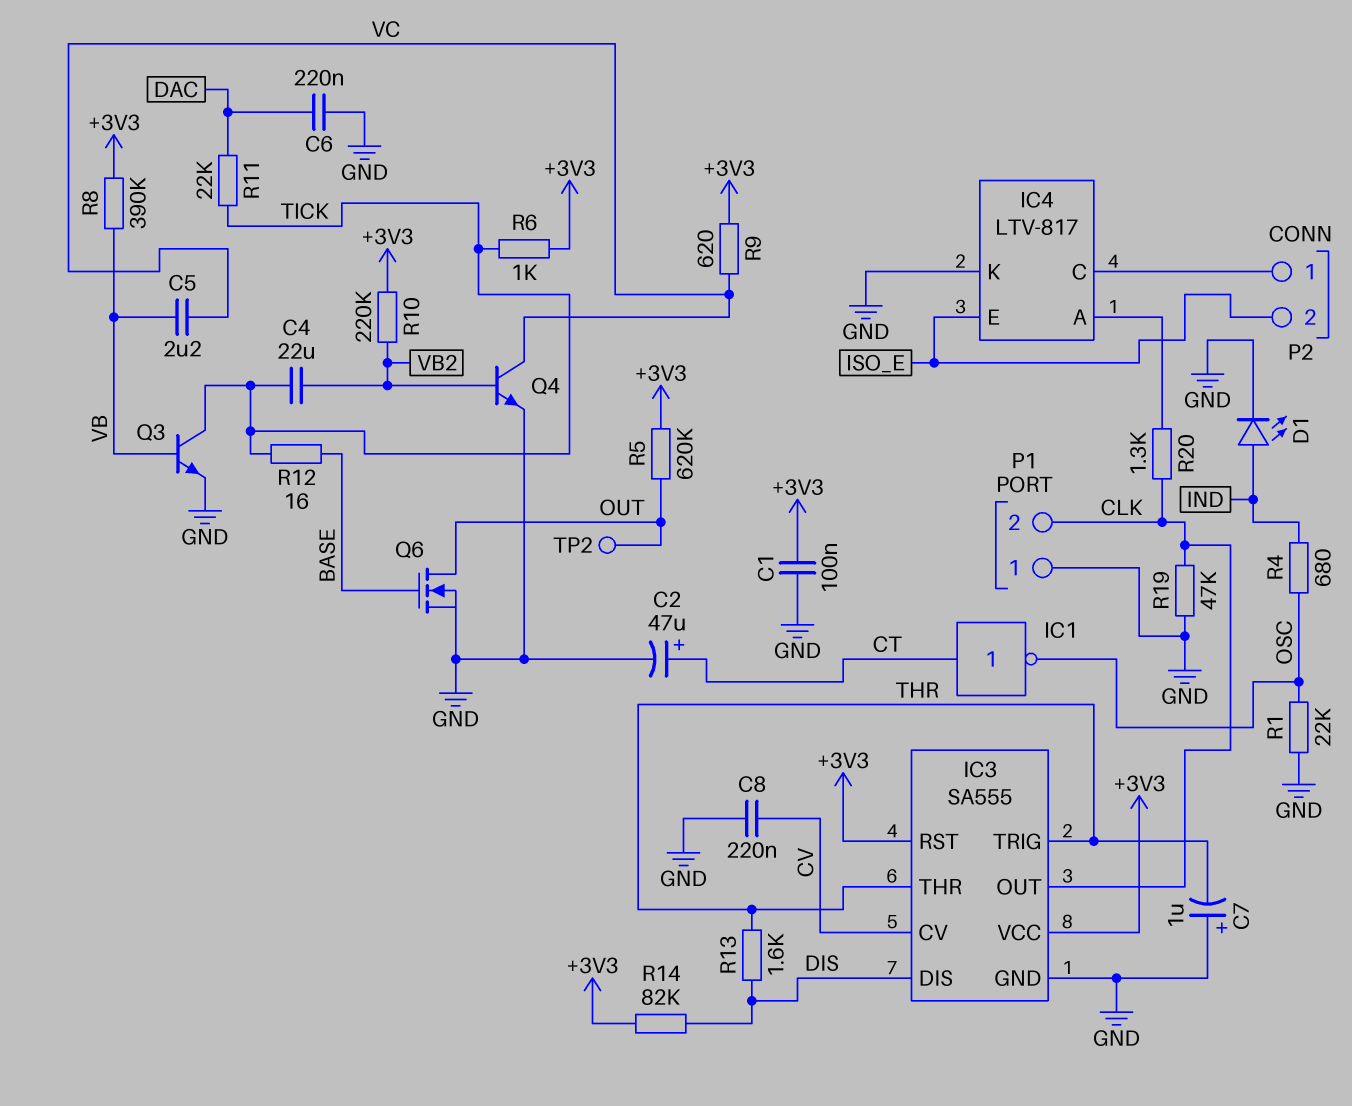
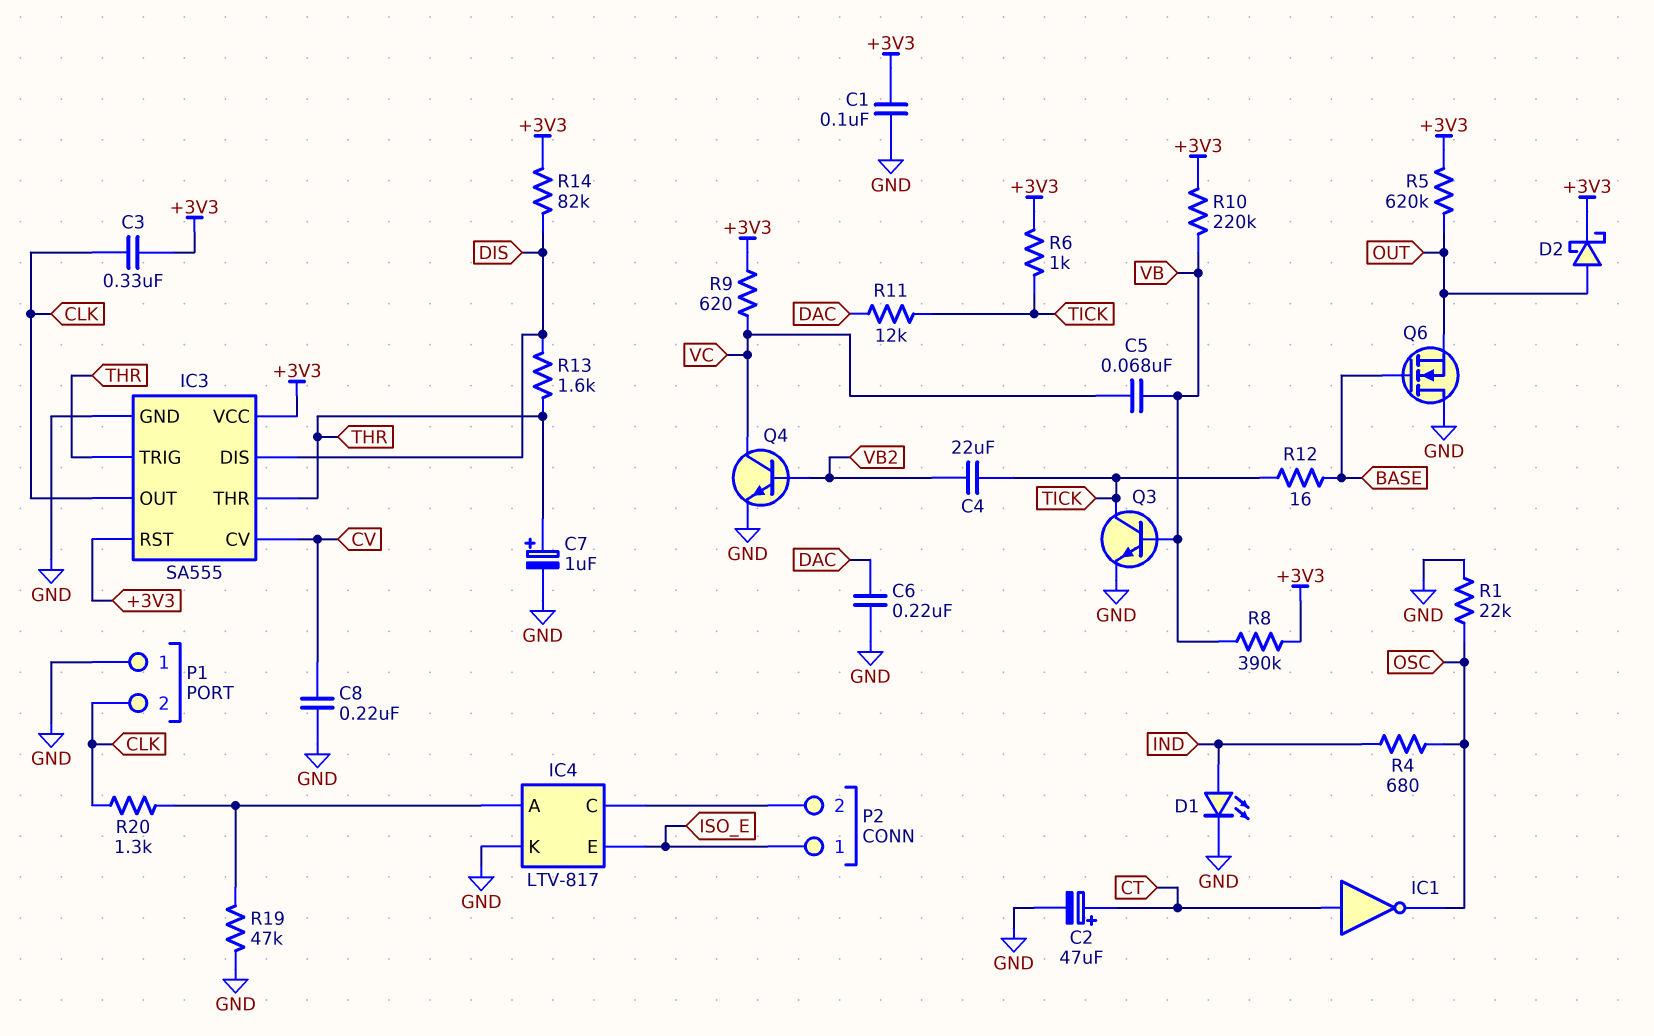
C3: none -> 330nF (+3V3, CLK)
C5: 2.2uF (VB, VC) -> 68nF (VB, VC)
C7: 1uF (plus GND, minus THR) -> 1uF (plus THR, minus GND)
D2: none -> schottky (A OUT, K +3V3)
P2 pin 1: IC4/C -> ISO_E
P2 pin 2: ISO_E -> IC4/C
Q6: NMOS (G BASE, D OUT, S GND) -> NMOS (G BASE, D GND, S OUT)
R10: 220k (+3V3, VB2) -> 220k (+3V3, VB)
R11: 22k (DAC, TICK) -> 12k (DAC, TICK)
R19: 47k (CLK, GND) -> 47k (GND, IC4/A)
TP2: test point (OUT) -> none

